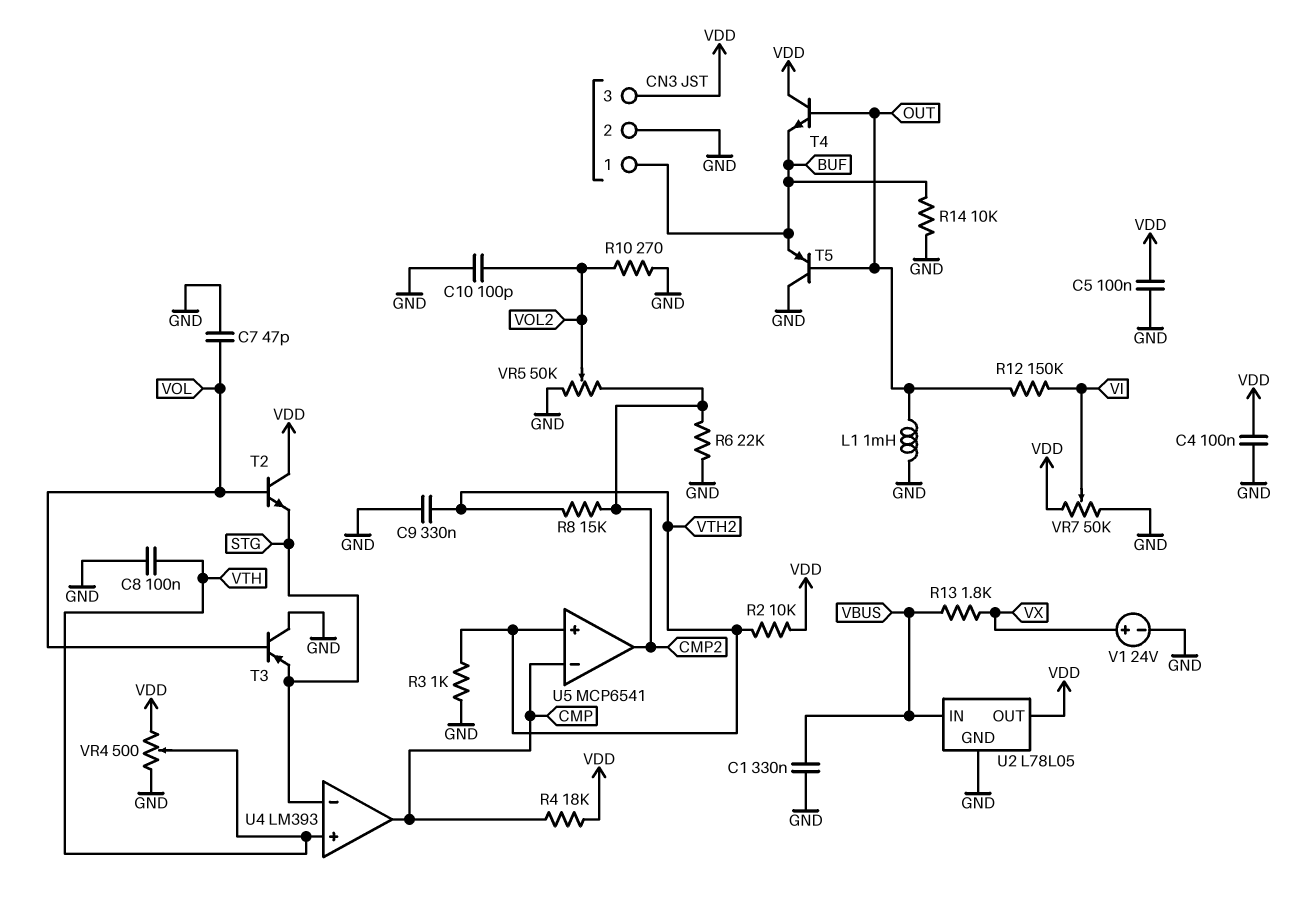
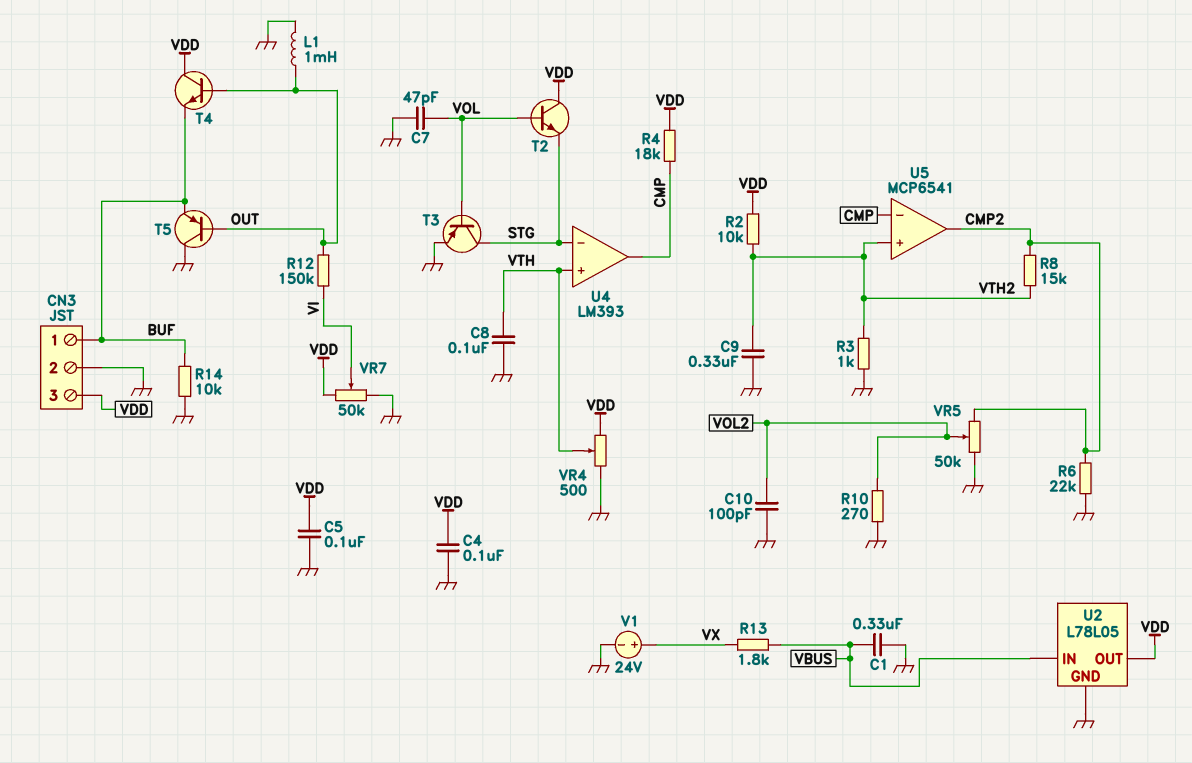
T3: PNP (B VOL, C GND, E STG) -> PNP (B VOL, C STG, E GND)

